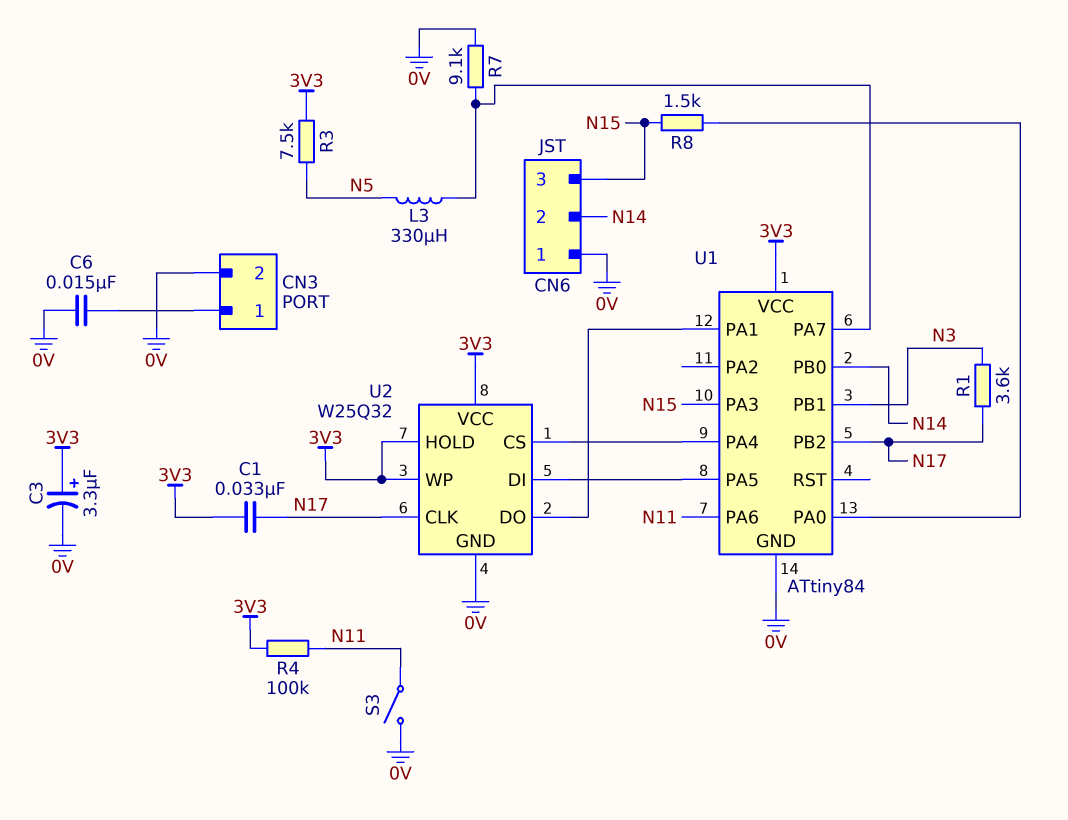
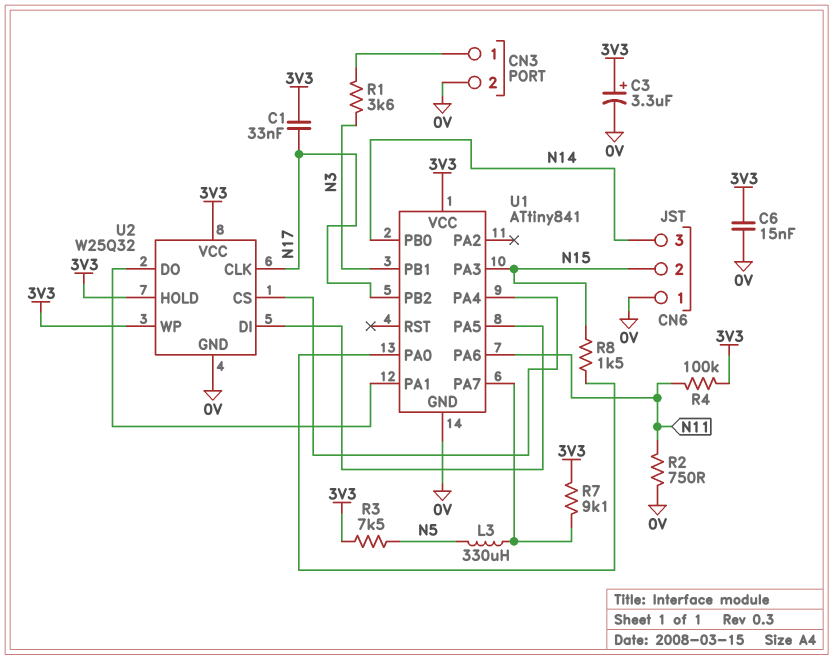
C6: 15nF (0V, CN3/1) -> 15nF (0V, 3V3)
CN6 pin 2: N14 -> N15
CN6 pin 3: N15 -> N14
R1: 3.6k (N3, N17) -> 3.6k (CN3/1, N3)
R2: none -> 750 (0V, N11)
R7: 9.1k (0V, U1/PA7) -> 9.1k (3V3, U1/PA7)
S3: switch (0V, N11) -> none
U1: ATtiny84 -> ATtiny841

